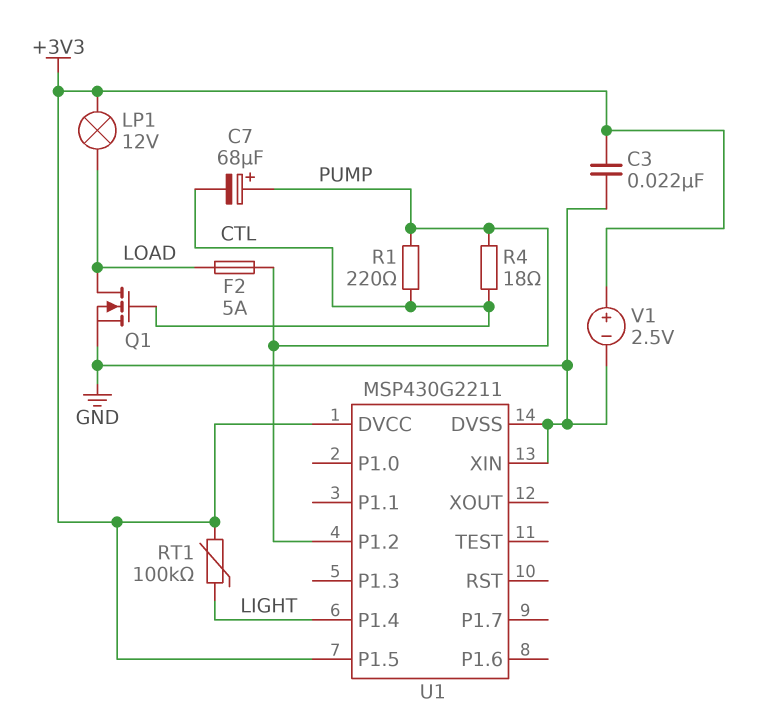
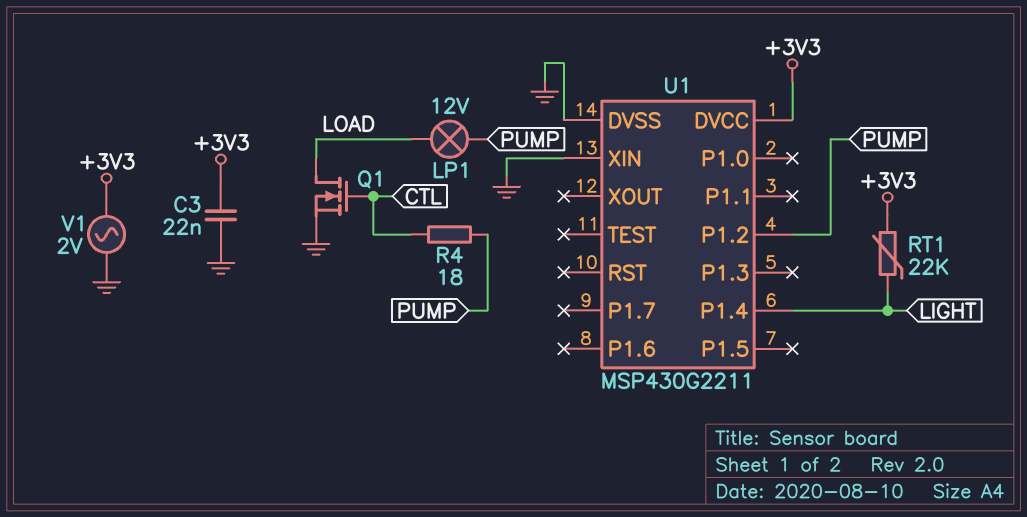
C7: 68uF (plus PUMP, minus CTL) -> none
F2: 5A (LOAD, PUMP) -> none
LP1: lamp 12V (+3V3, LOAD) -> lamp 12V (LOAD, PUMP)
R1: 220 (CTL, PUMP) -> none
RT1: 100k (+3V3, LIGHT) -> 22k (+3V3, LIGHT)
U1 pin P1.5: +3V3 -> none
V1: 2.5V (plus +3V3, minus GND) -> AC 2V (+3V3, GND)

